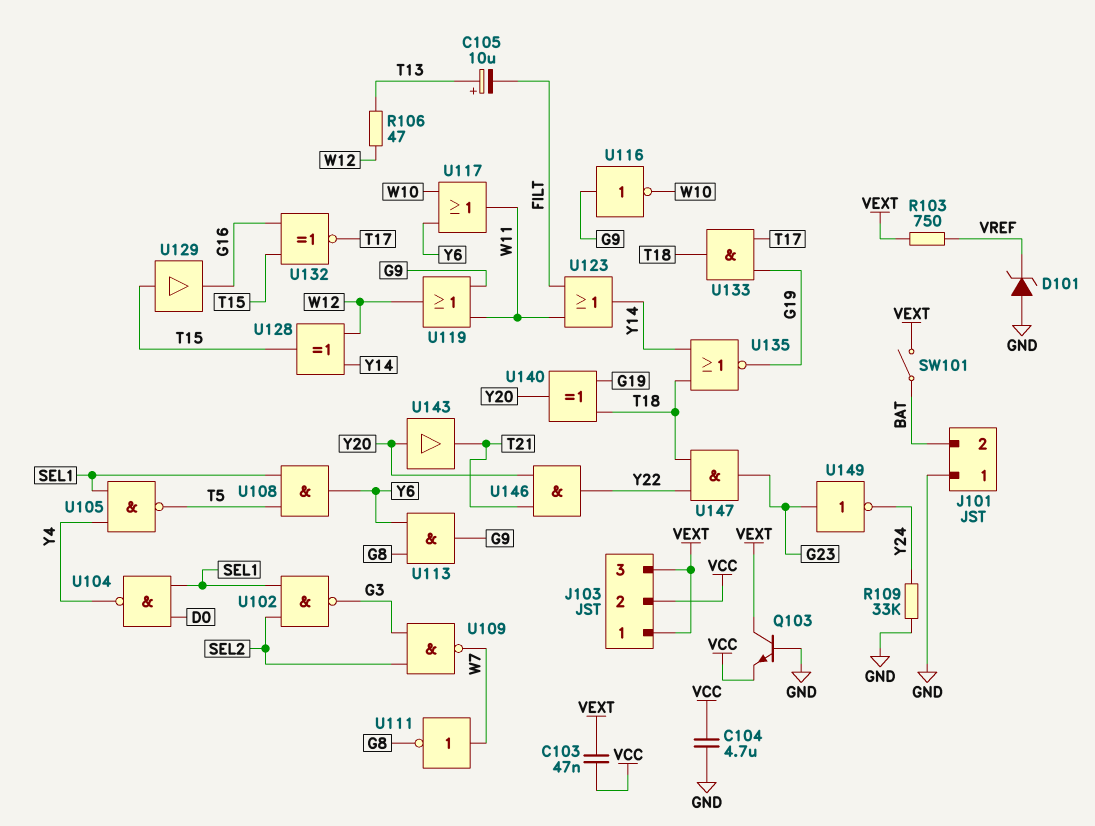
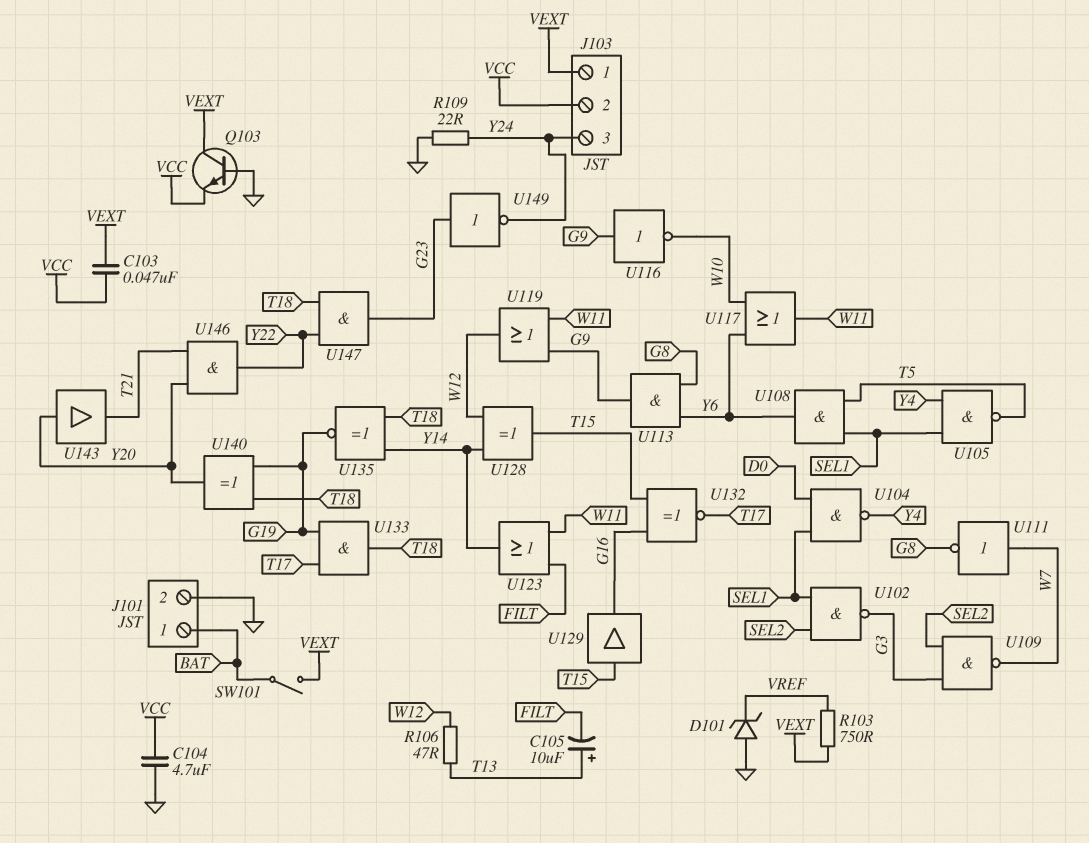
J101 pin 1: GND -> BAT
J101 pin 2: BAT -> GND
J103 pin 3: VEXT -> Y24
R109: 33k (GND, Y24) -> 22 (GND, Y24)
U135: NOR (in T18, in Y14, out G19) -> XNOR (in T18, in Y14, out G19)

